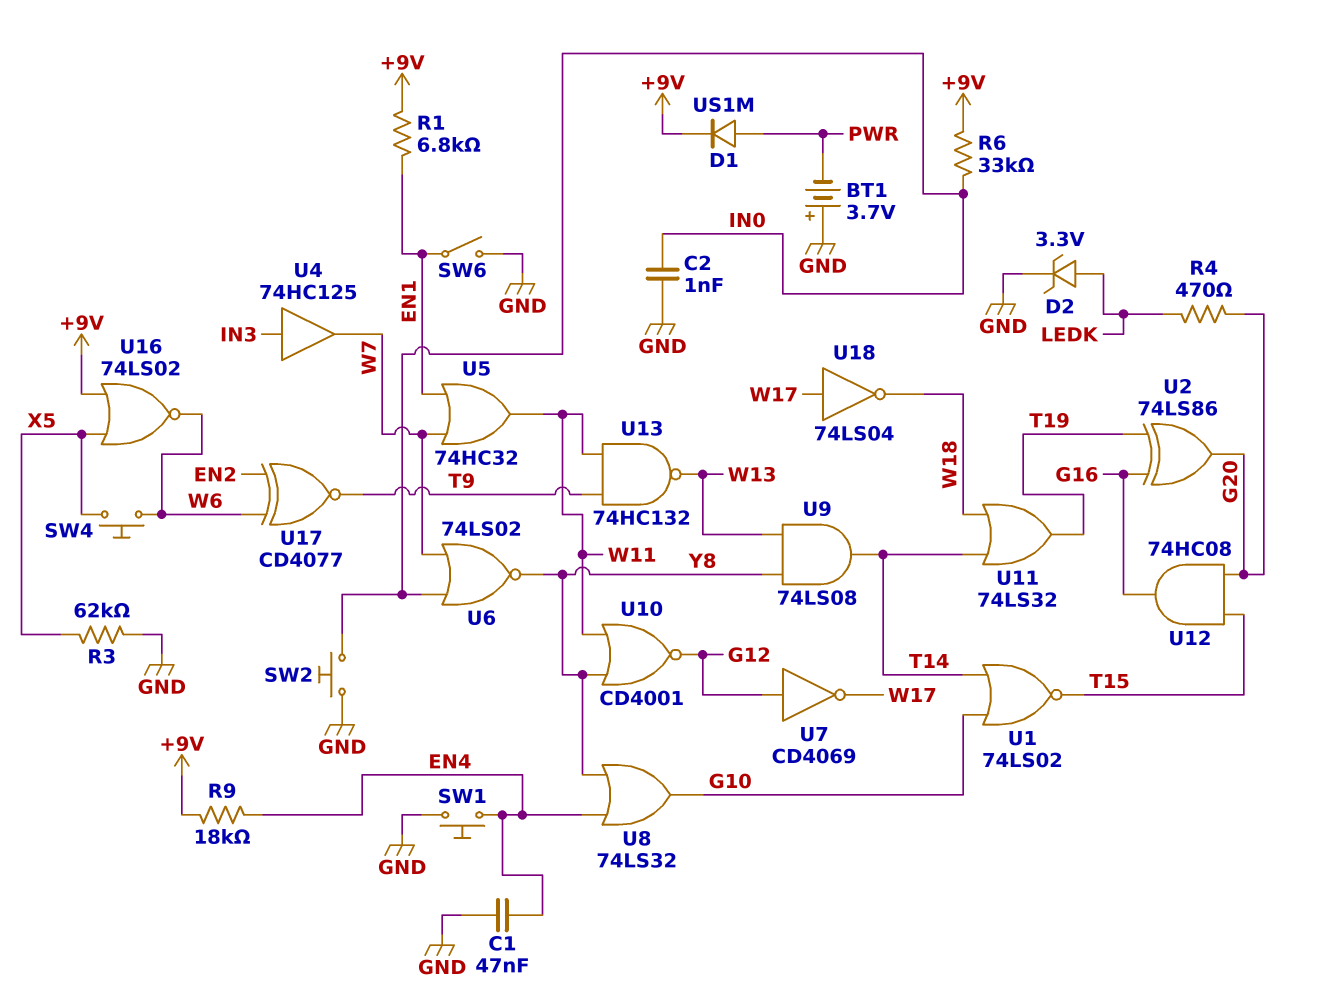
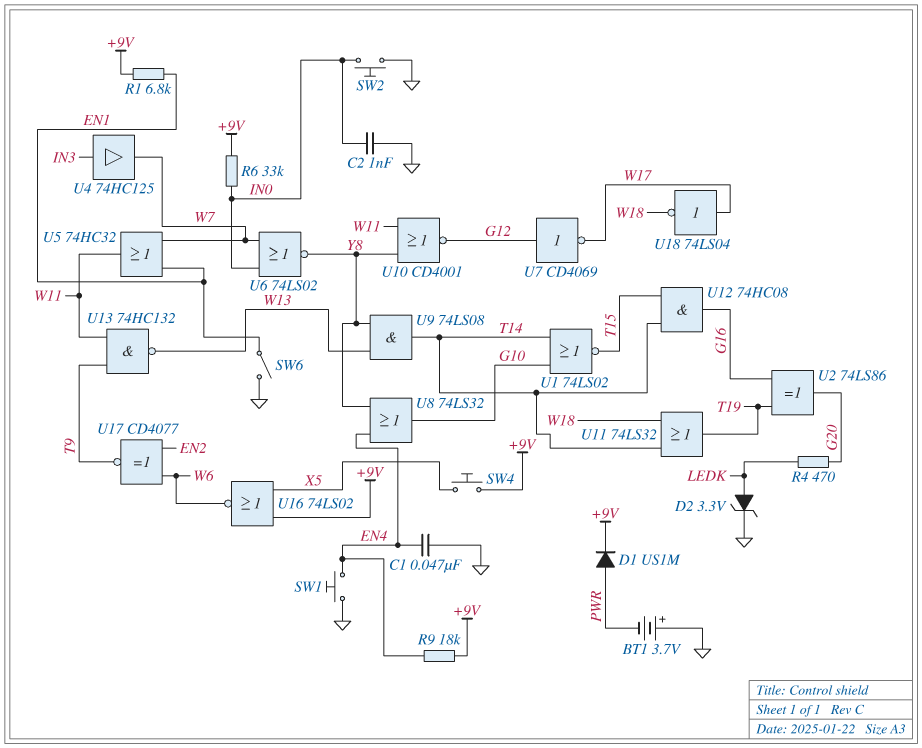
R3: 62k (GND, X5) -> none
SW4: button (W6, X5) -> button (+9V, X5)
U12: AND 74HC08 (in G20, in T15, out G16) -> AND 74HC08 (in T14, in T15, out G16)

